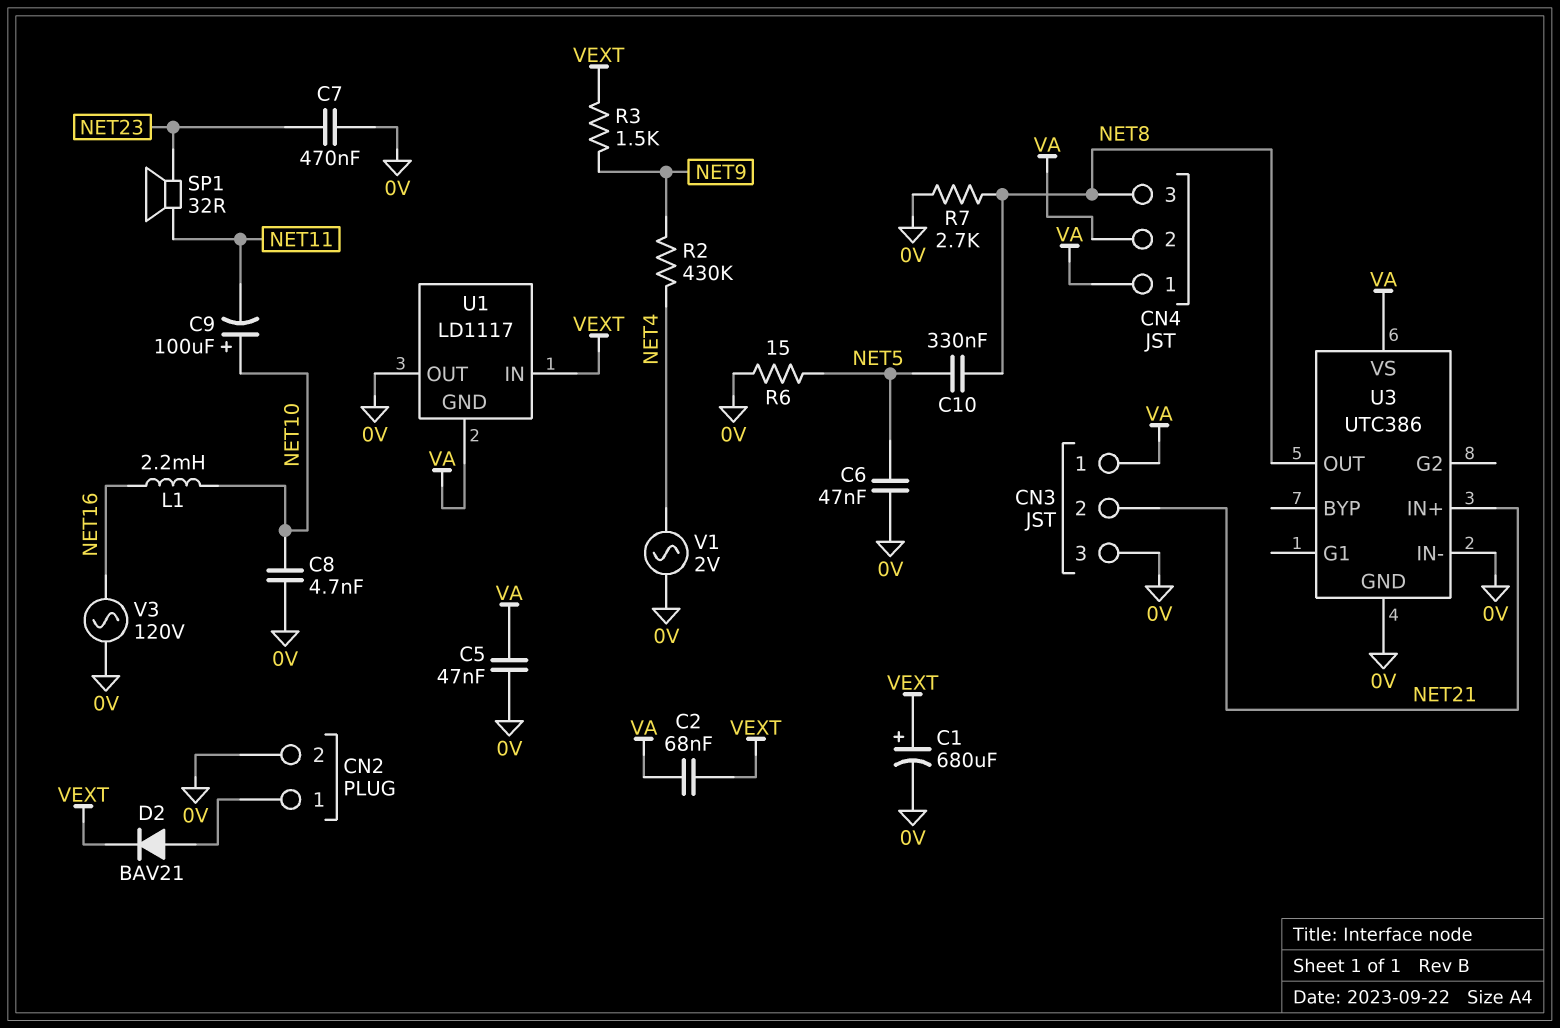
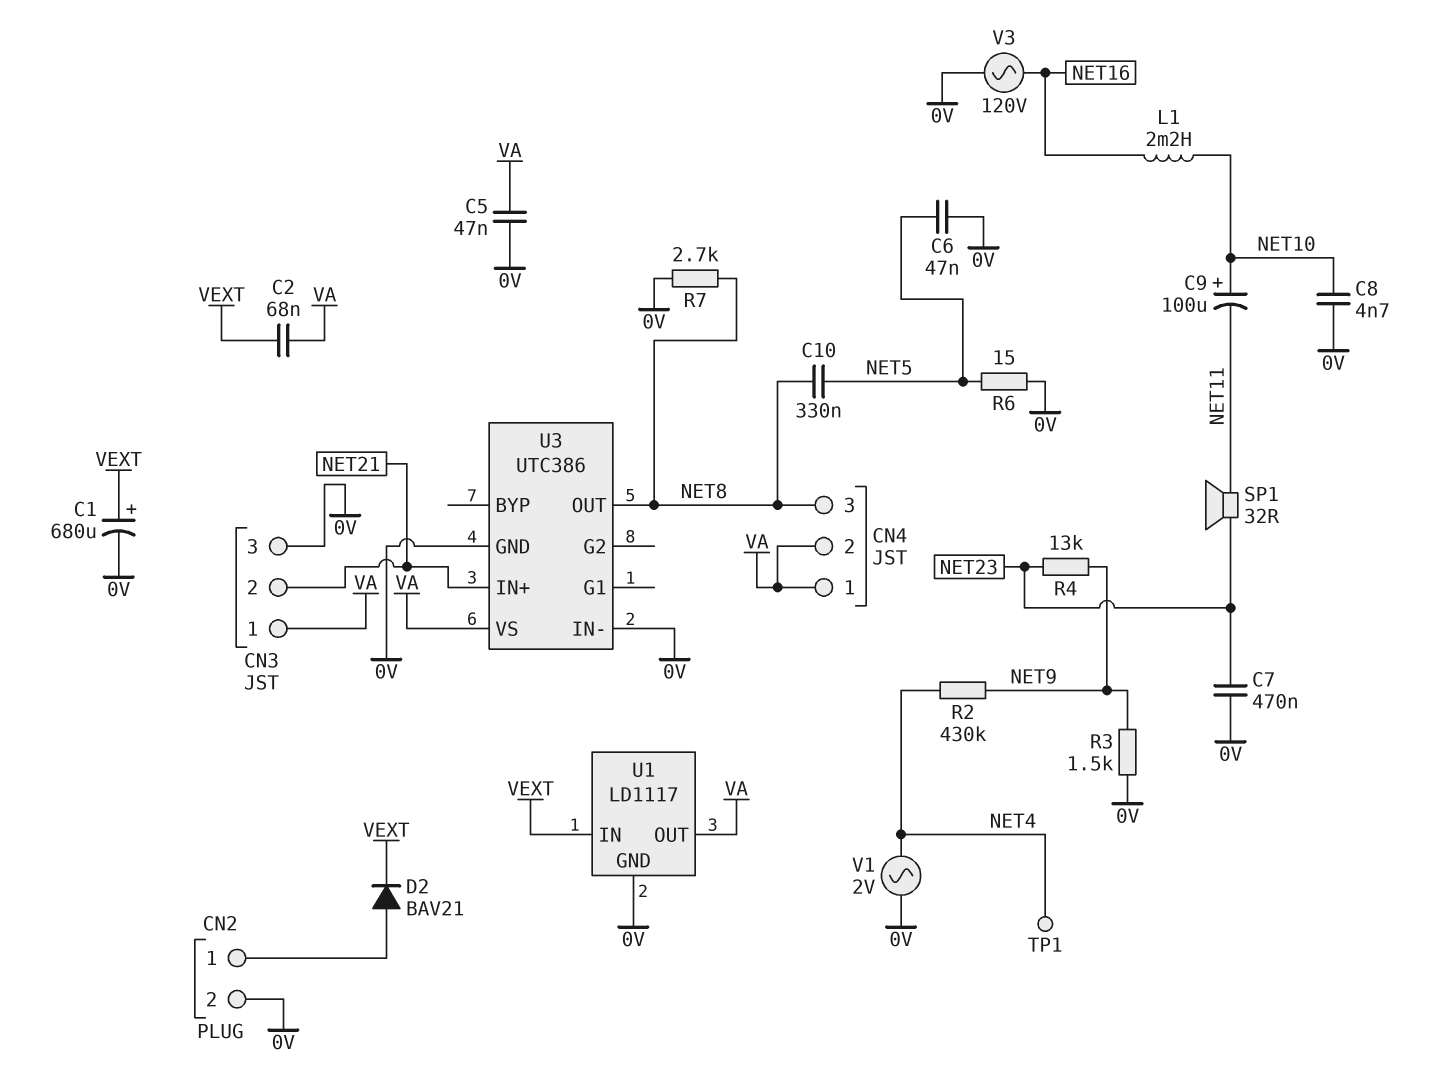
R3: 1.5k (NET9, VEXT) -> 1.5k (0V, NET9)
R4: none -> 13k (NET9, NET23)
TP1: none -> test point (NET4)
U1 pin GND: VA -> 0V
U1 pin OUT: 0V -> VA

